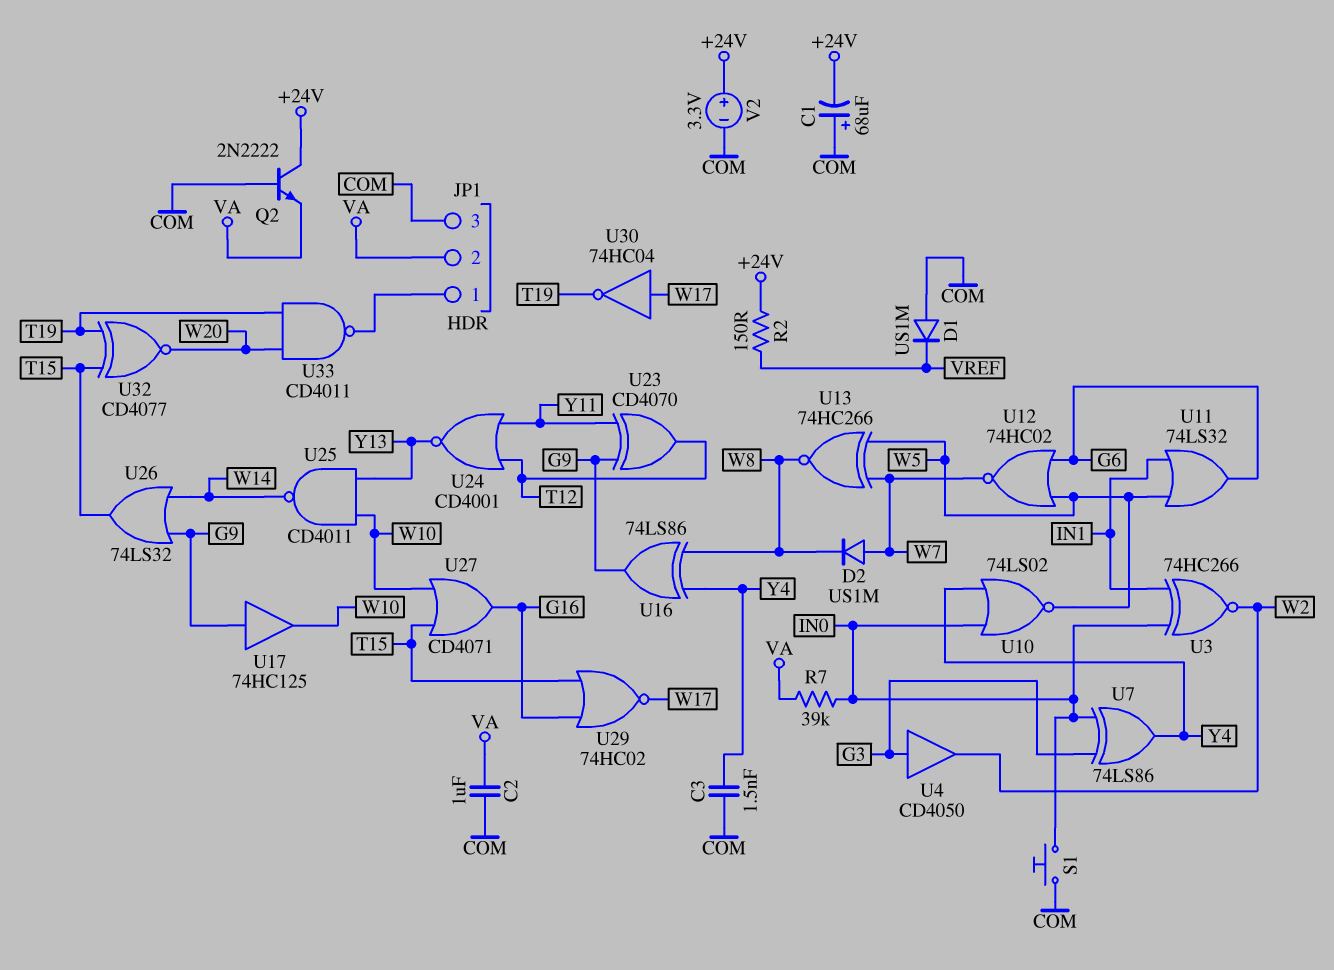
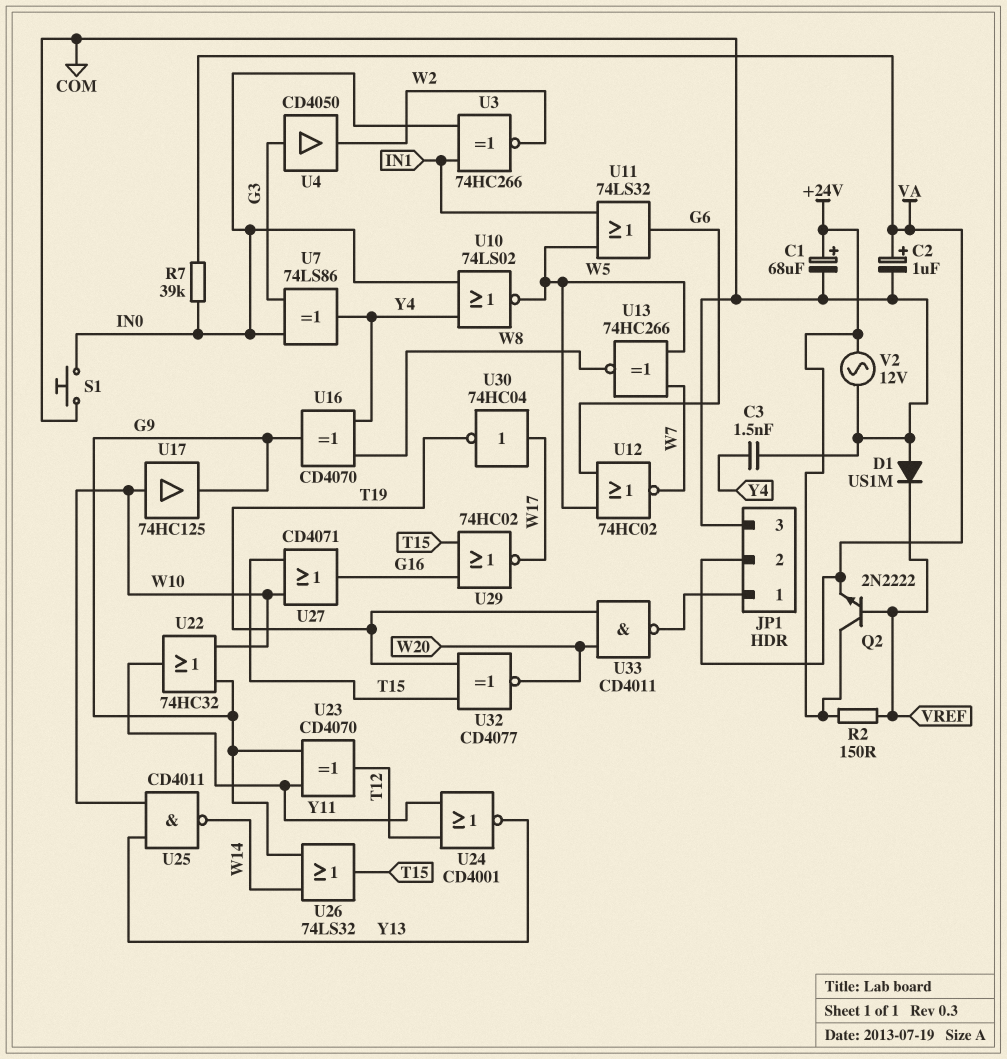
C1: 68uF (plus COM, minus +24V) -> 68uF (plus +24V, minus COM)
C2: 1uF (COM, VA) -> 1uF (plus VA, minus COM)
D2: diode US1M (A W7, K W8) -> none
Q2: NPN 2N2222 (B COM, C +24V, E VA) -> NPN 2N2222 (B VREF, C +24V, E VA)
U16: XOR 74LS86 (in W8, in Y4, out G9) -> XOR CD4070 (in W8, in Y4, out G9)
U17: buffer 74HC125 (in G9, out W10) -> buffer 74HC125 (in W10, out G9)
U22: none -> OR 74HC32 (in G9, in W10, out Y11)
V2: 3.3V (plus +24V, minus COM) -> AC 12V (+24V, COM)

